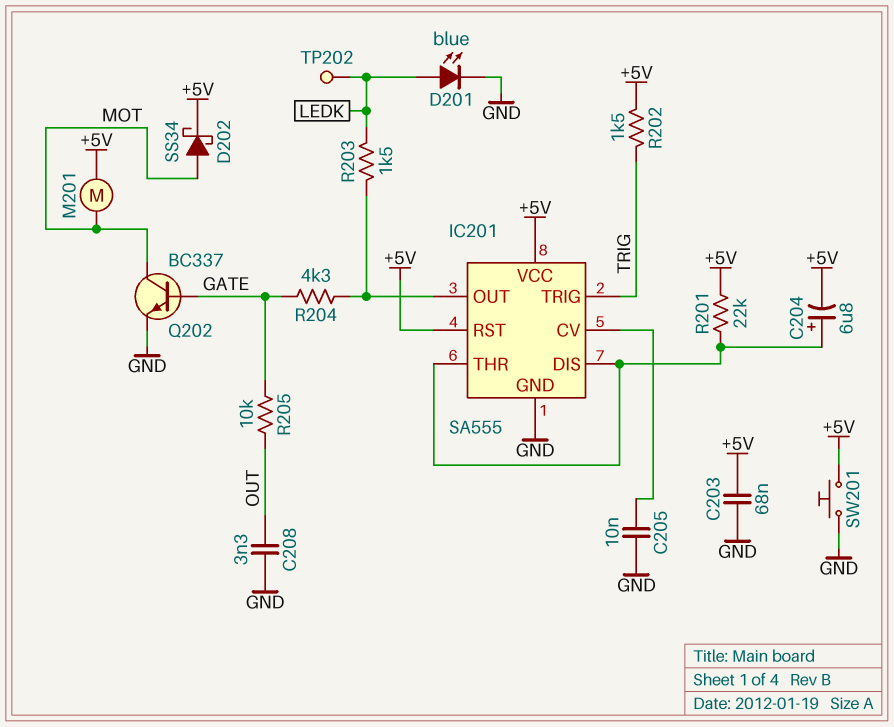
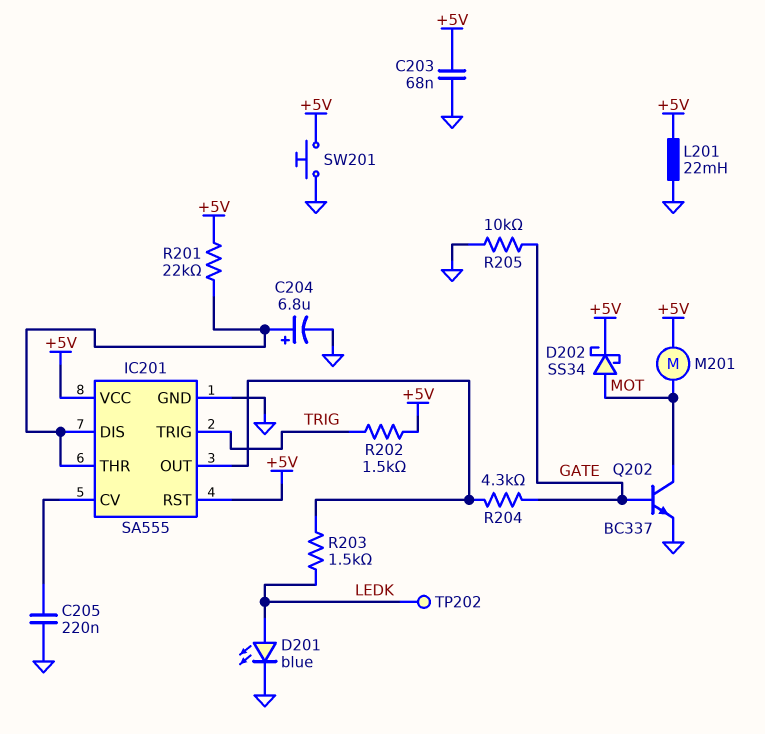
C204: 6.8uF (plus IC201/DIS, minus +5V) -> 6.8uF (plus IC201/DIS, minus GND)
C205: 10nF (GND, IC201/CV) -> 220nF (GND, IC201/CV)
C208: 3.3nF (GND, OUT) -> none
L201: none -> 22mH (+5V, GND)
R205: 10k (GATE, OUT) -> 10k (GATE, GND)

